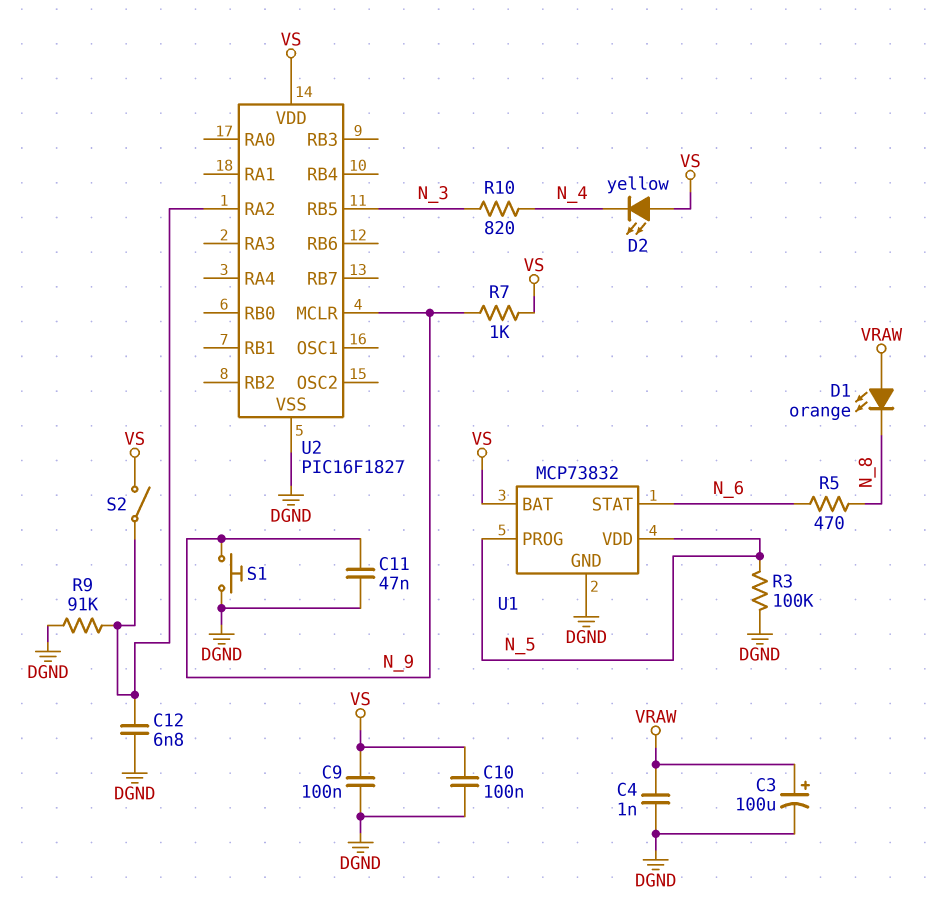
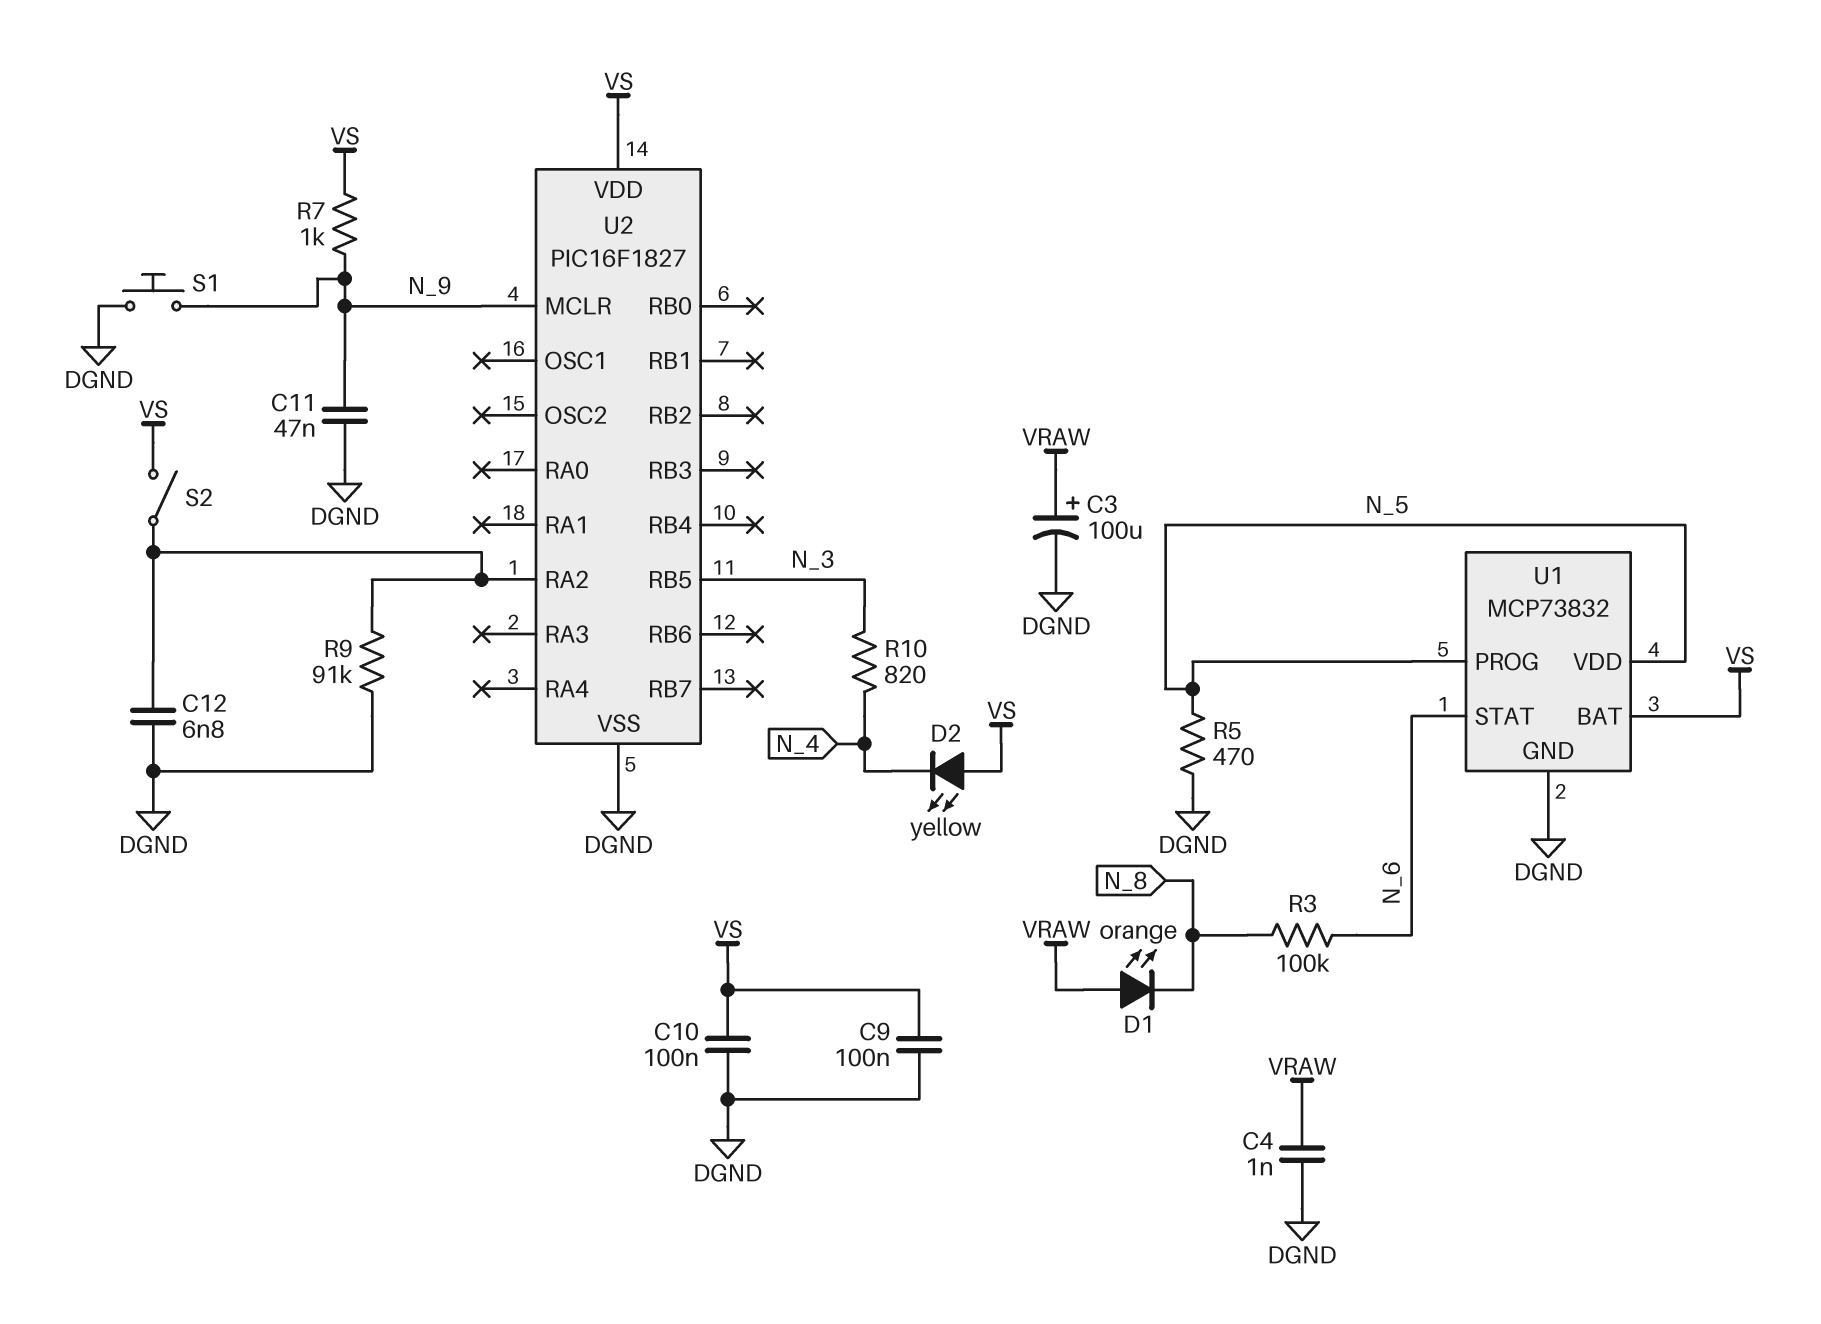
R3: 100k (DGND, N_5) -> 100k (N_6, N_8)
R5: 470 (N_6, N_8) -> 470 (DGND, N_5)

